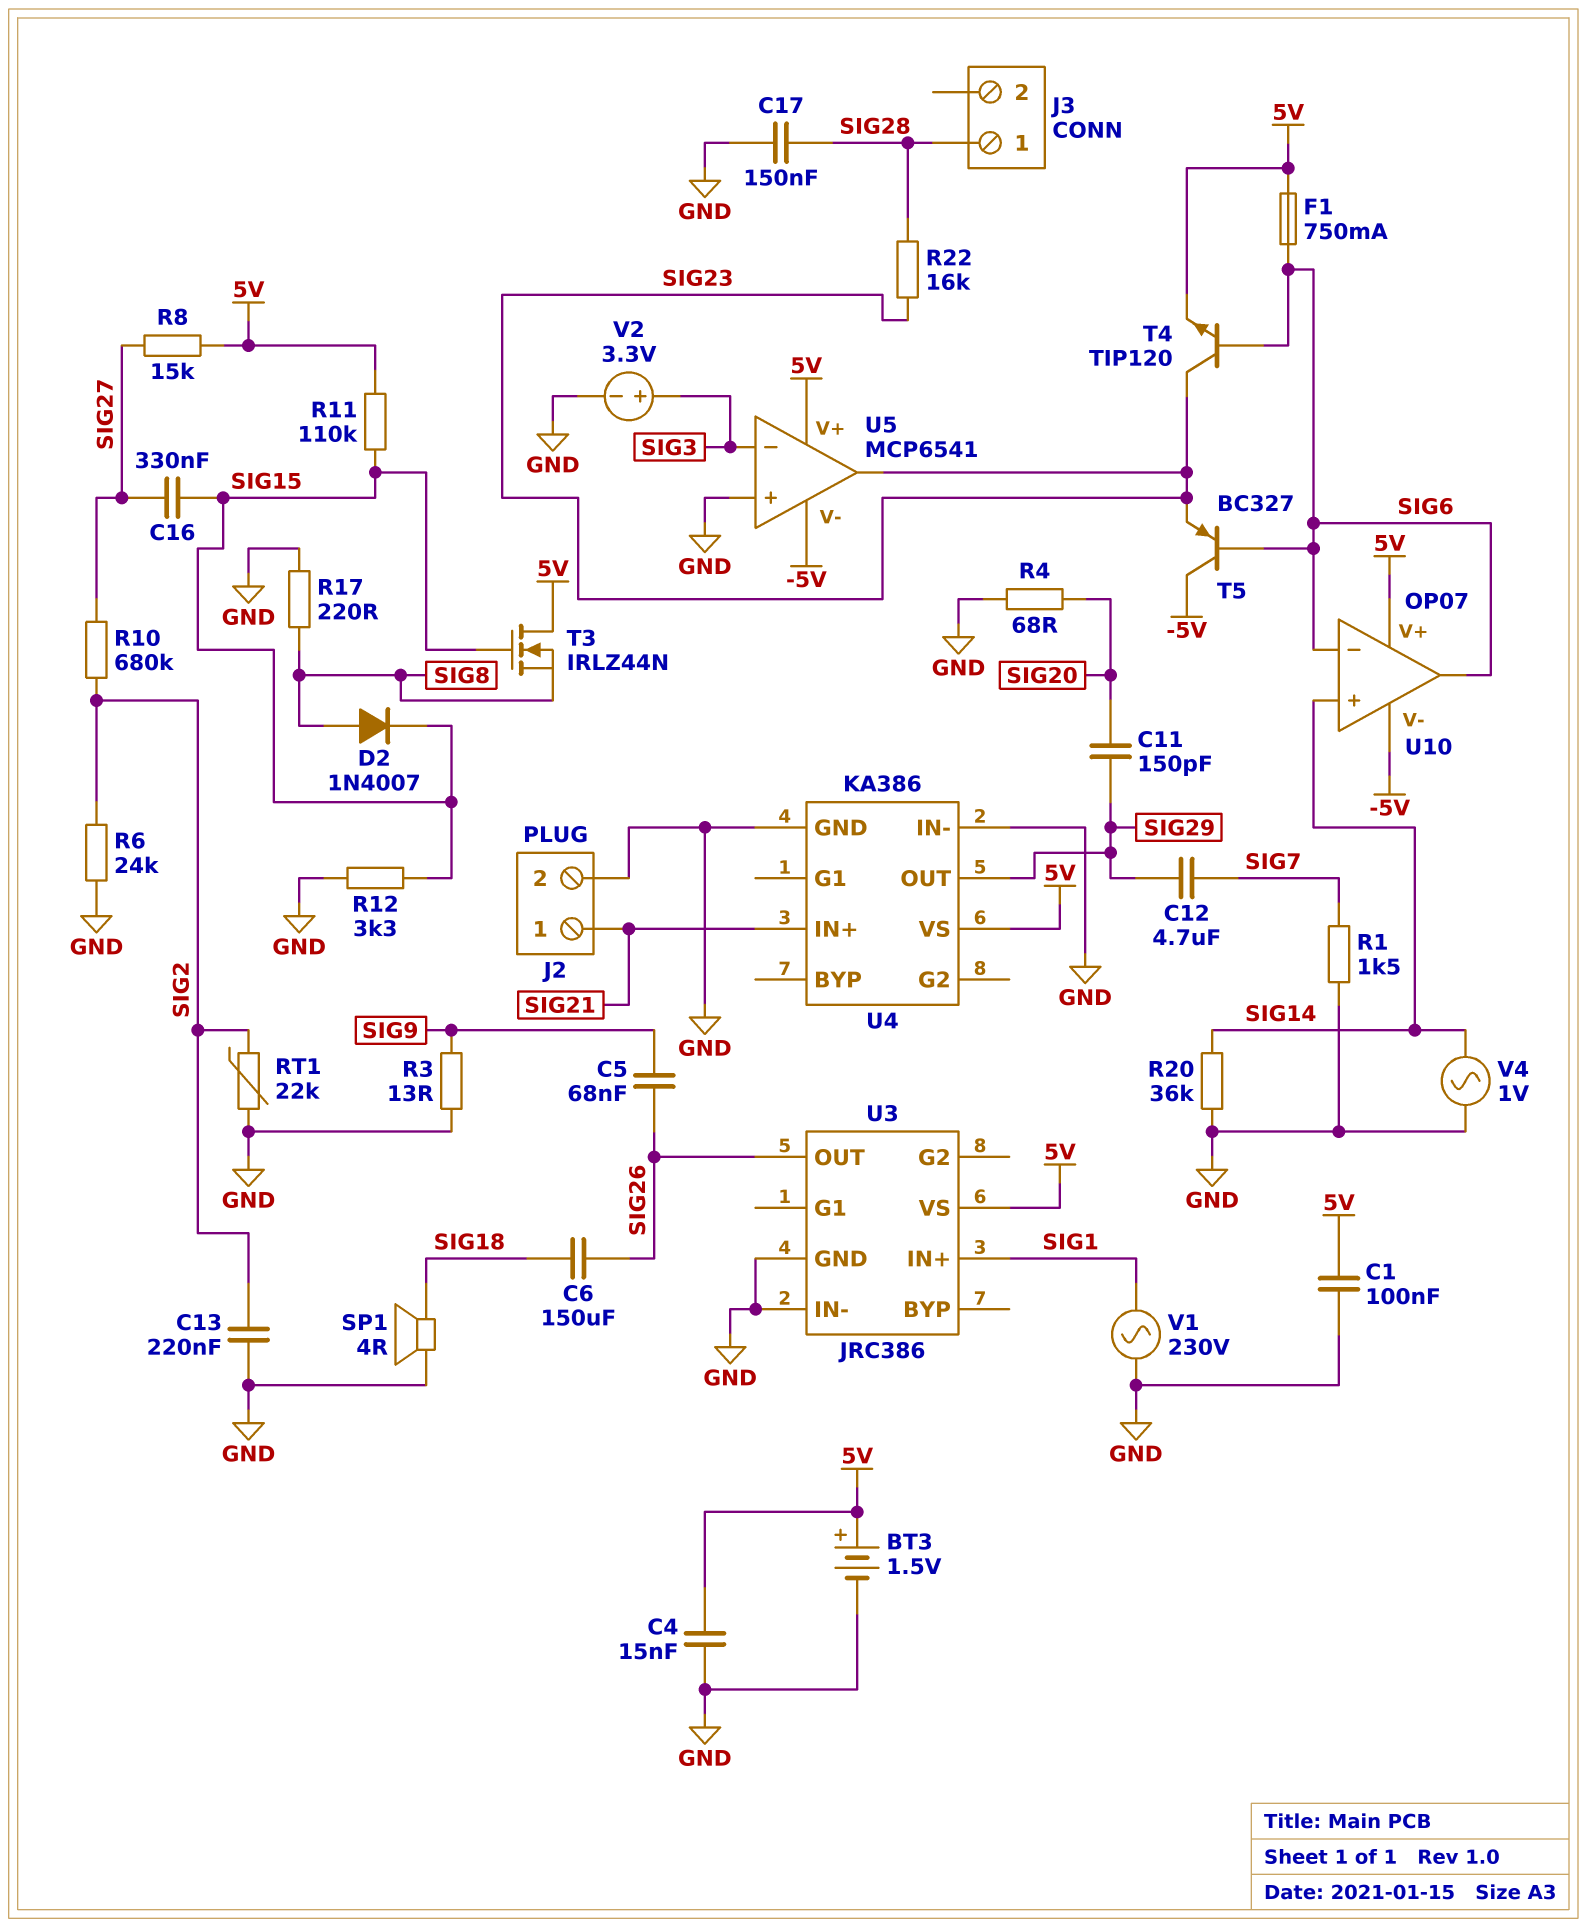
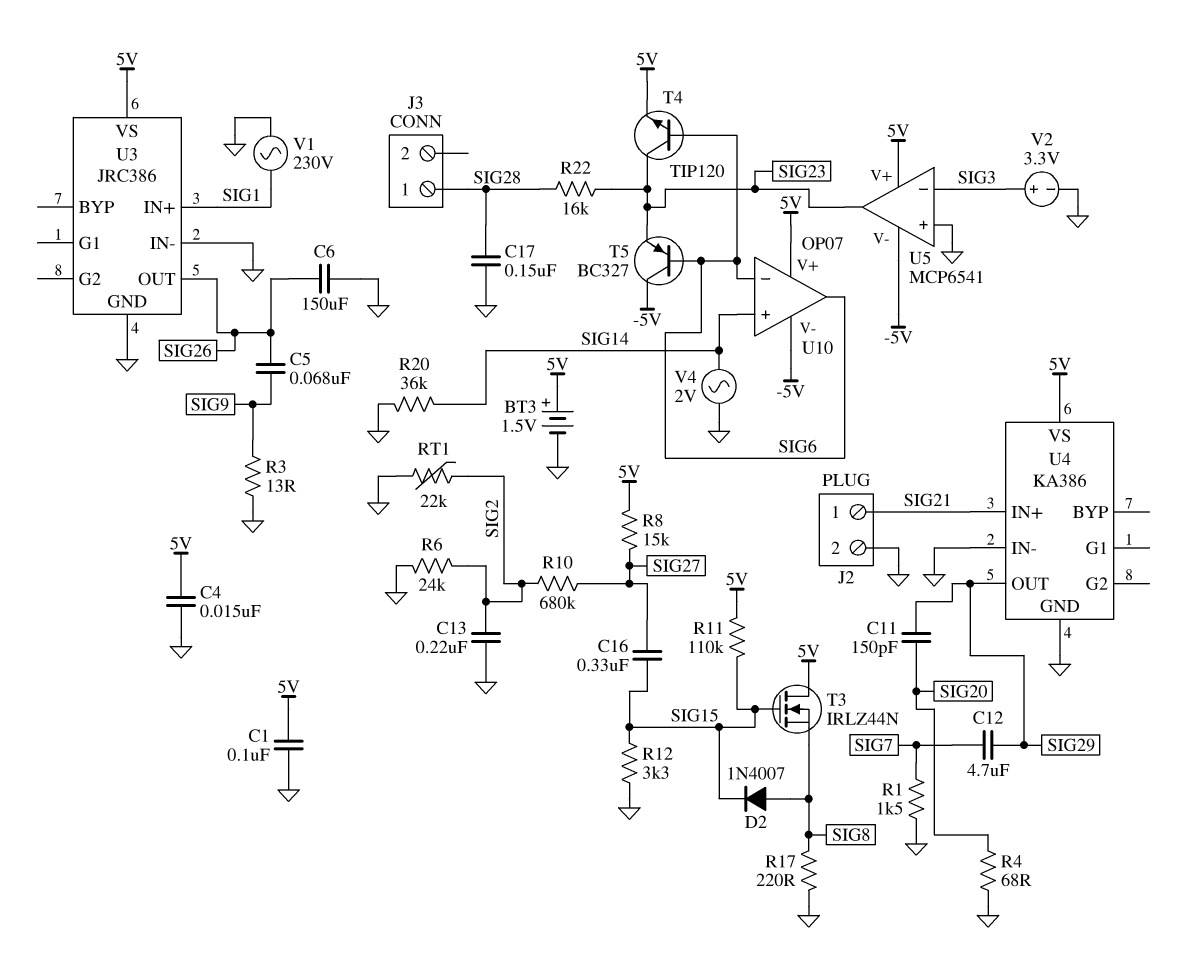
C6: 150uF (SIG18, SIG26) -> 150uF (GND, SIG26)
F1: 750mA (5V, SIG6) -> none
SP1: speaker 4R (GND, SIG18) -> none
V4: AC 1V (GND, SIG14) -> AC 2V (GND, SIG14)

